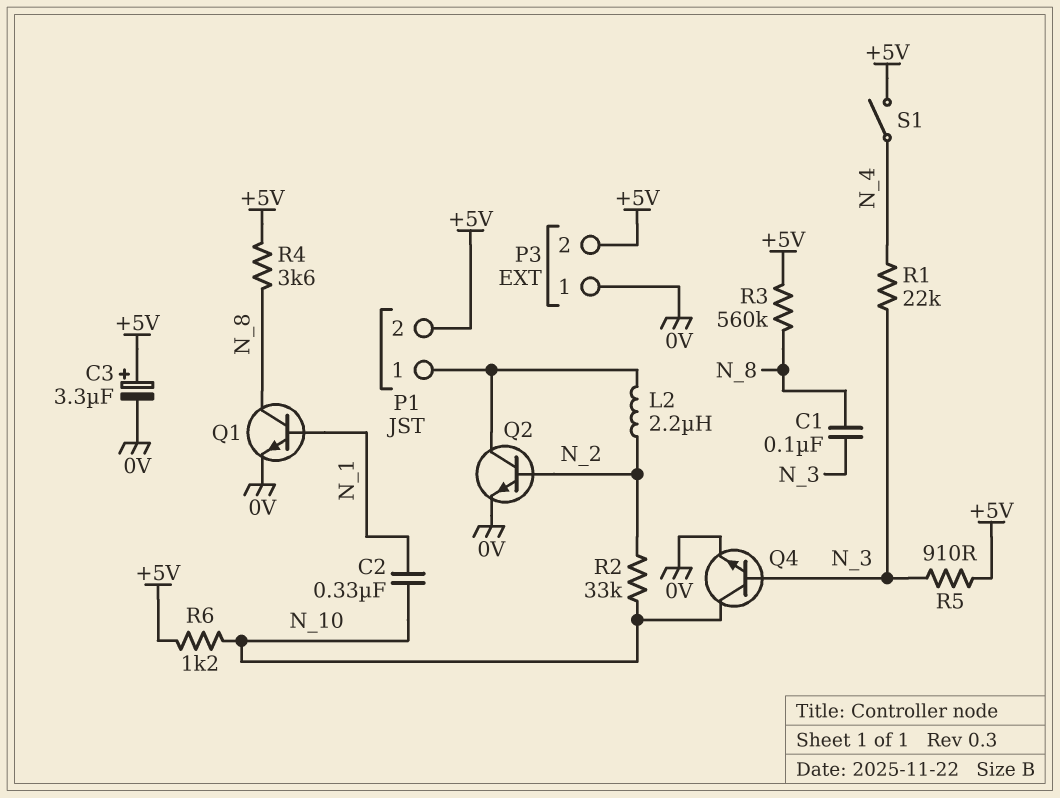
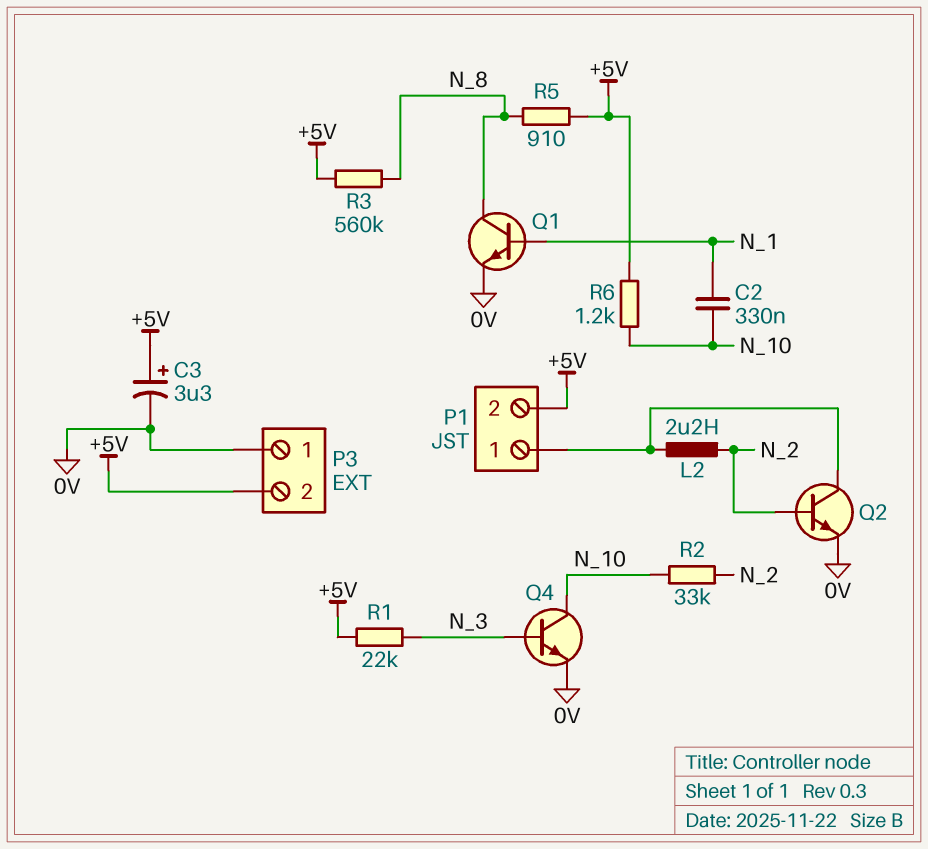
C1: 100nF (N_3, N_8) -> none
R1: 22k (N_3, N_4) -> 22k (+5V, N_3)
R4: 3.6k (+5V, N_8) -> none
R5: 910 (+5V, N_3) -> 910 (+5V, N_8)
S1: switch (+5V, N_4) -> none

